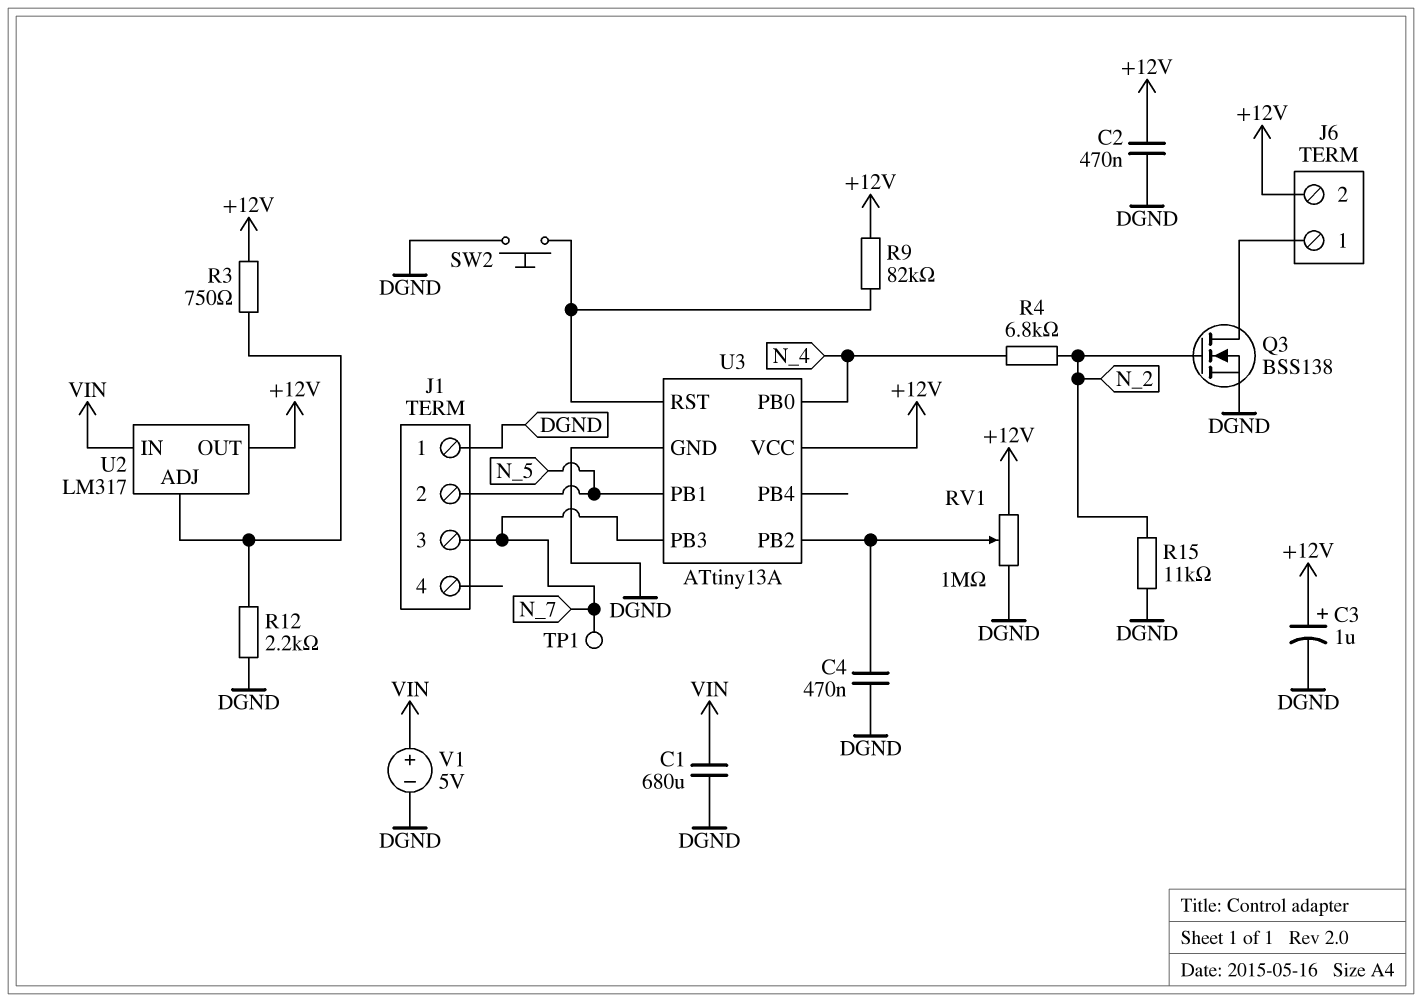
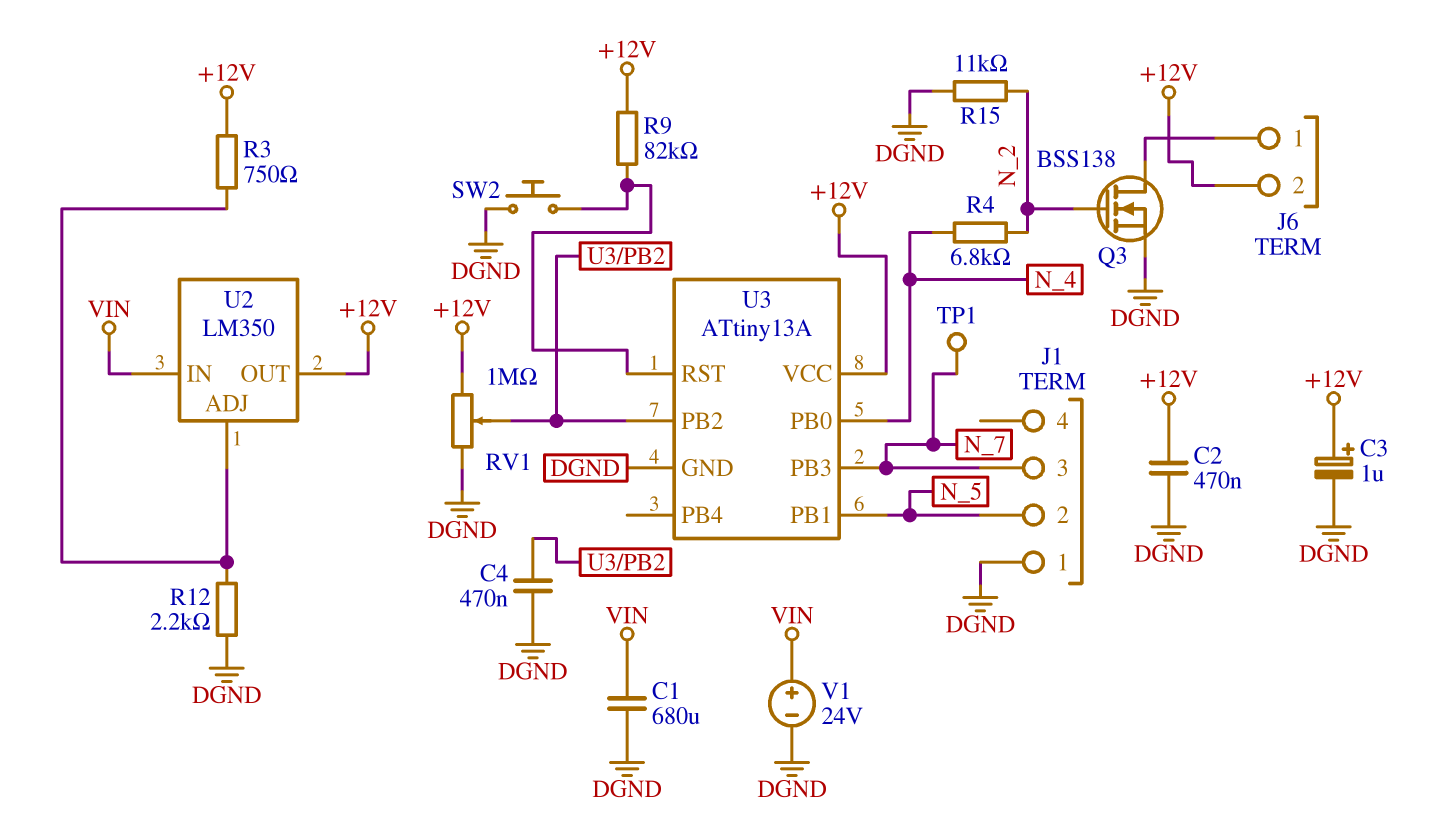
U2: LM317 -> LM350
V1: 5V (plus VIN, minus DGND) -> 24V (plus VIN, minus DGND)

